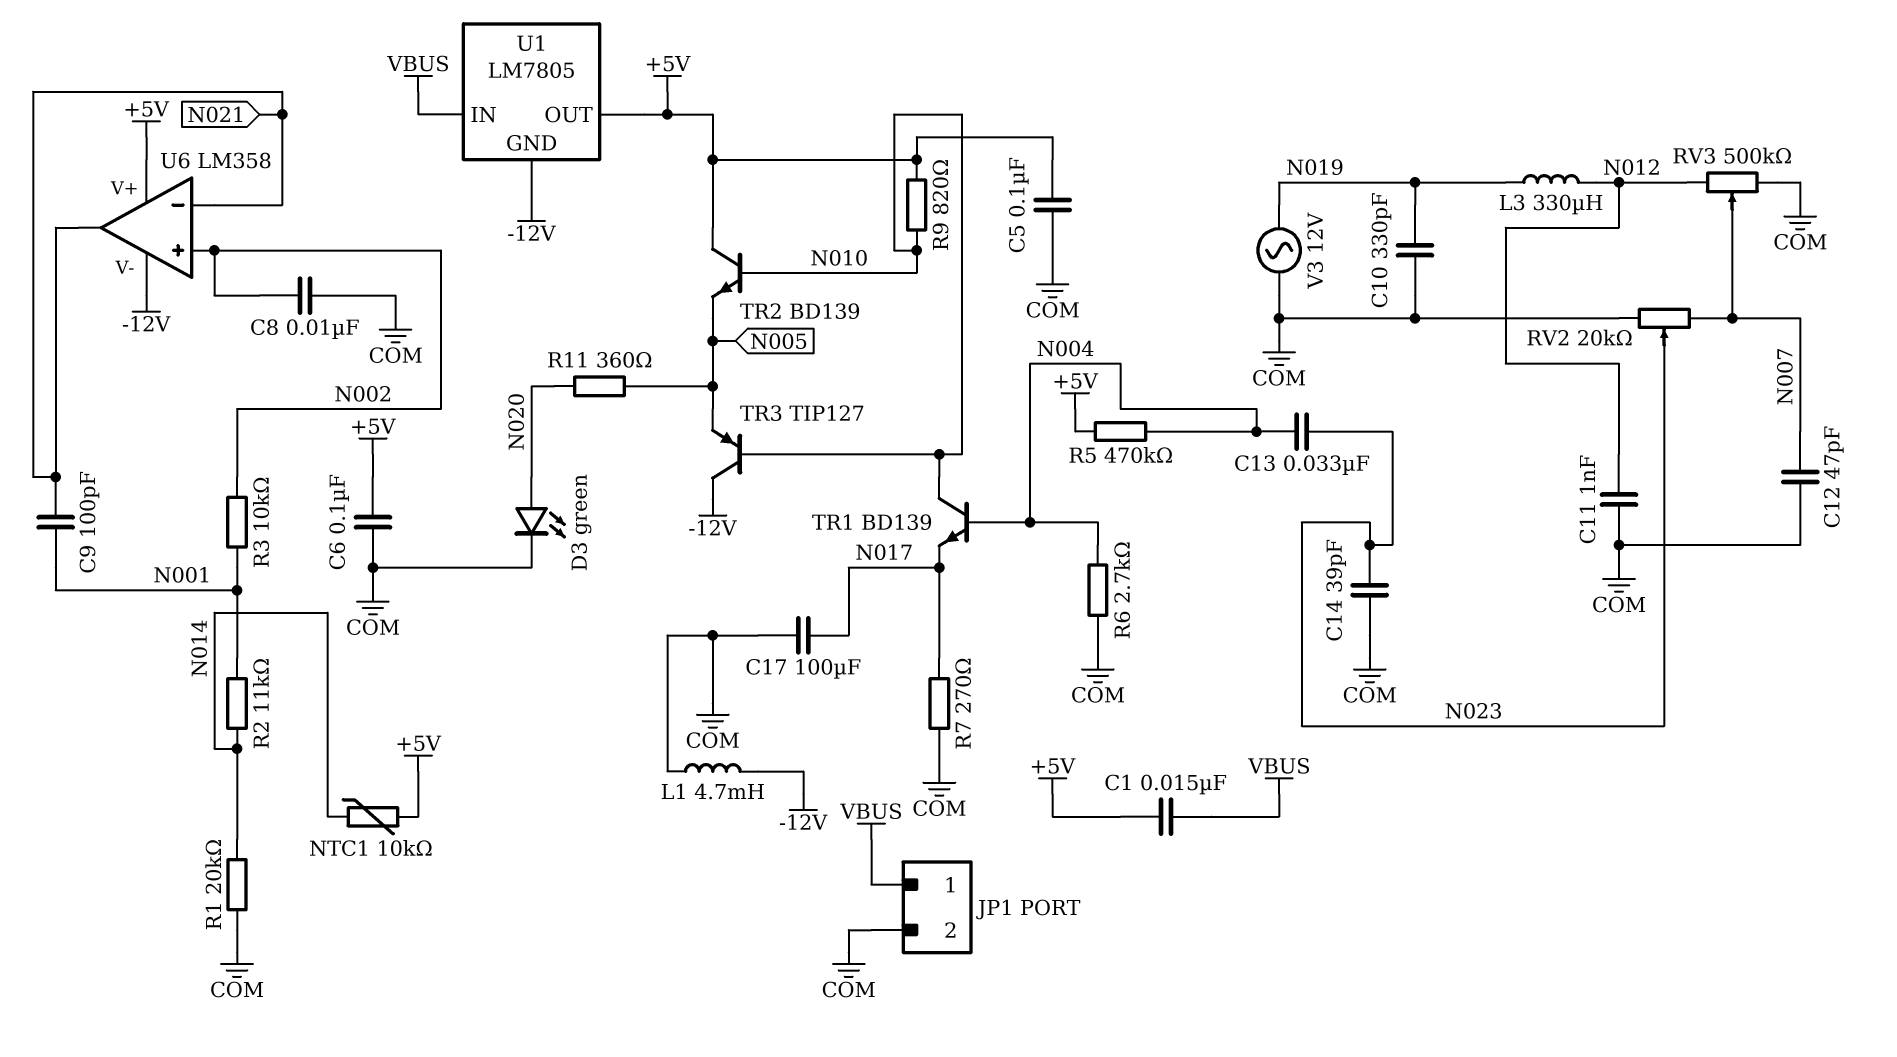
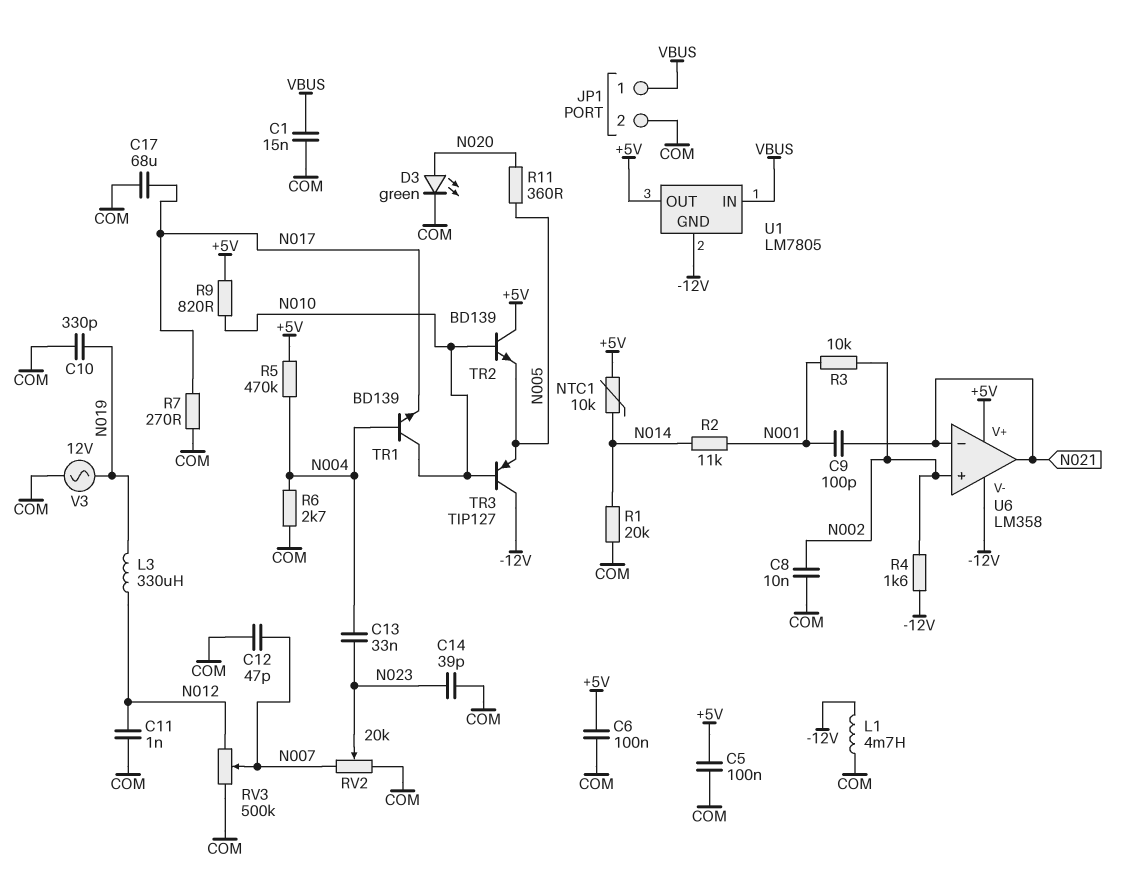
C1: 15nF (+5V, VBUS) -> 15nF (COM, VBUS)
C17: 100uF (COM, N017) -> 68uF (COM, N017)
R4: none -> 1.6k (-12V, N002)

